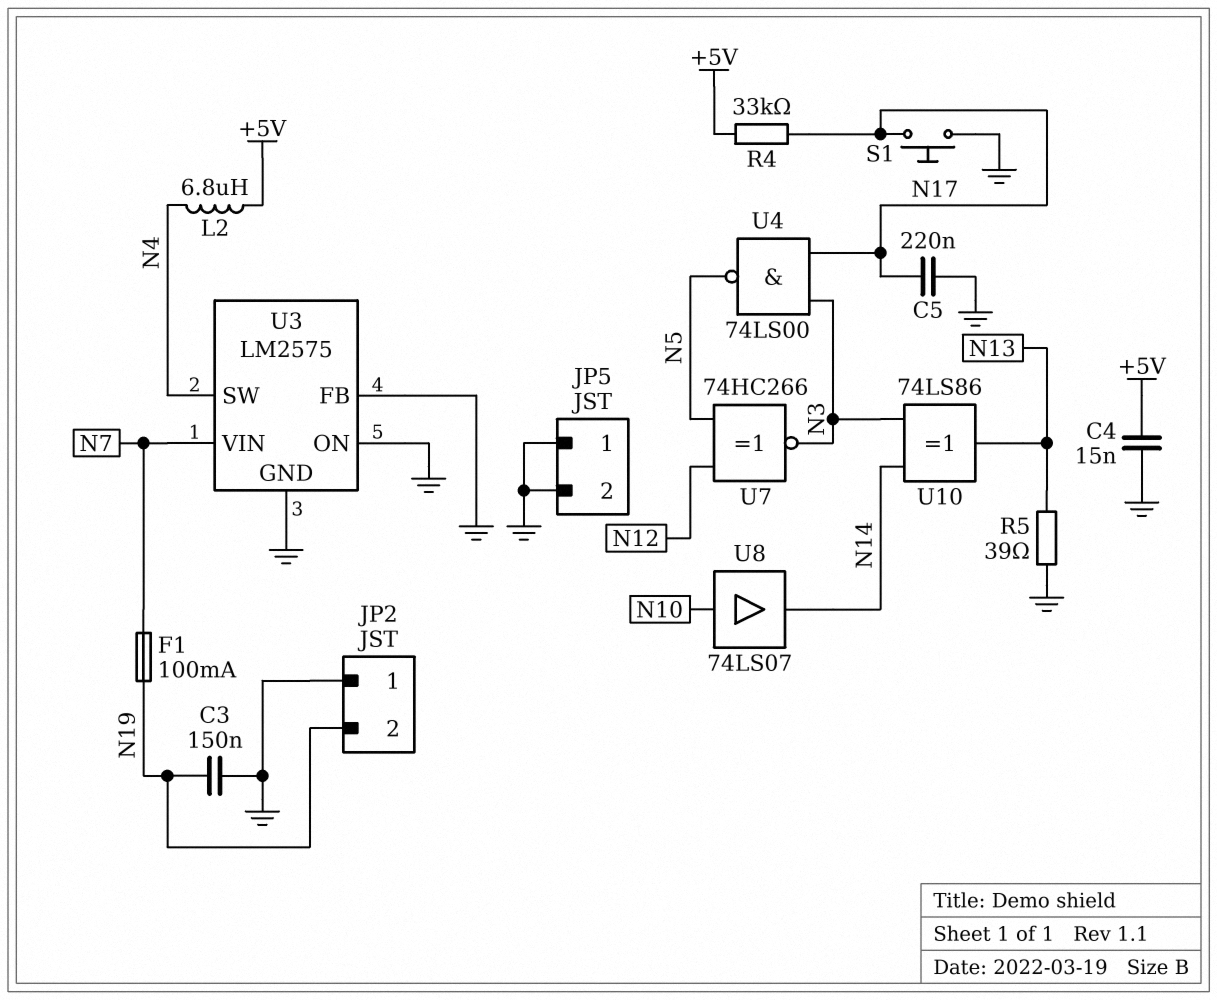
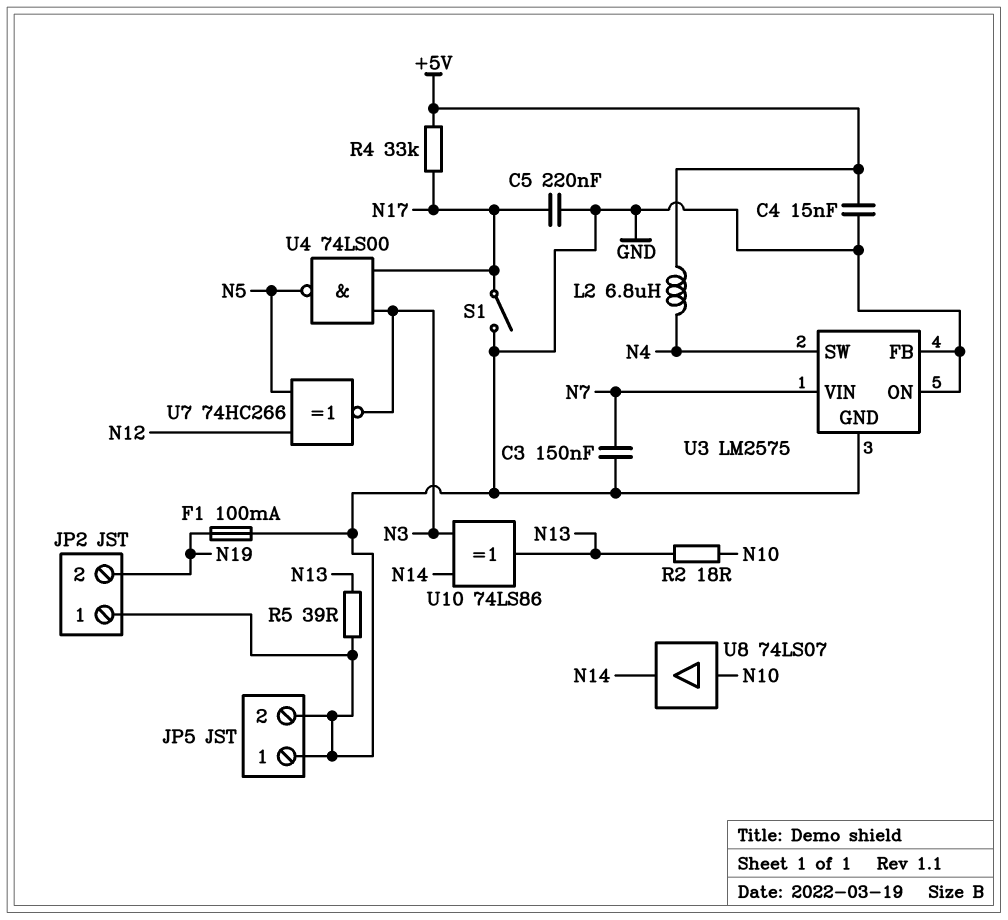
C3: 150nF (GND, N19) -> 150nF (GND, N7)
F1: 100mA (N7, N19) -> 100mA (GND, N19)
R2: none -> 18 (N10, N13)
S1: button (GND, N17) -> switch (GND, N17)

